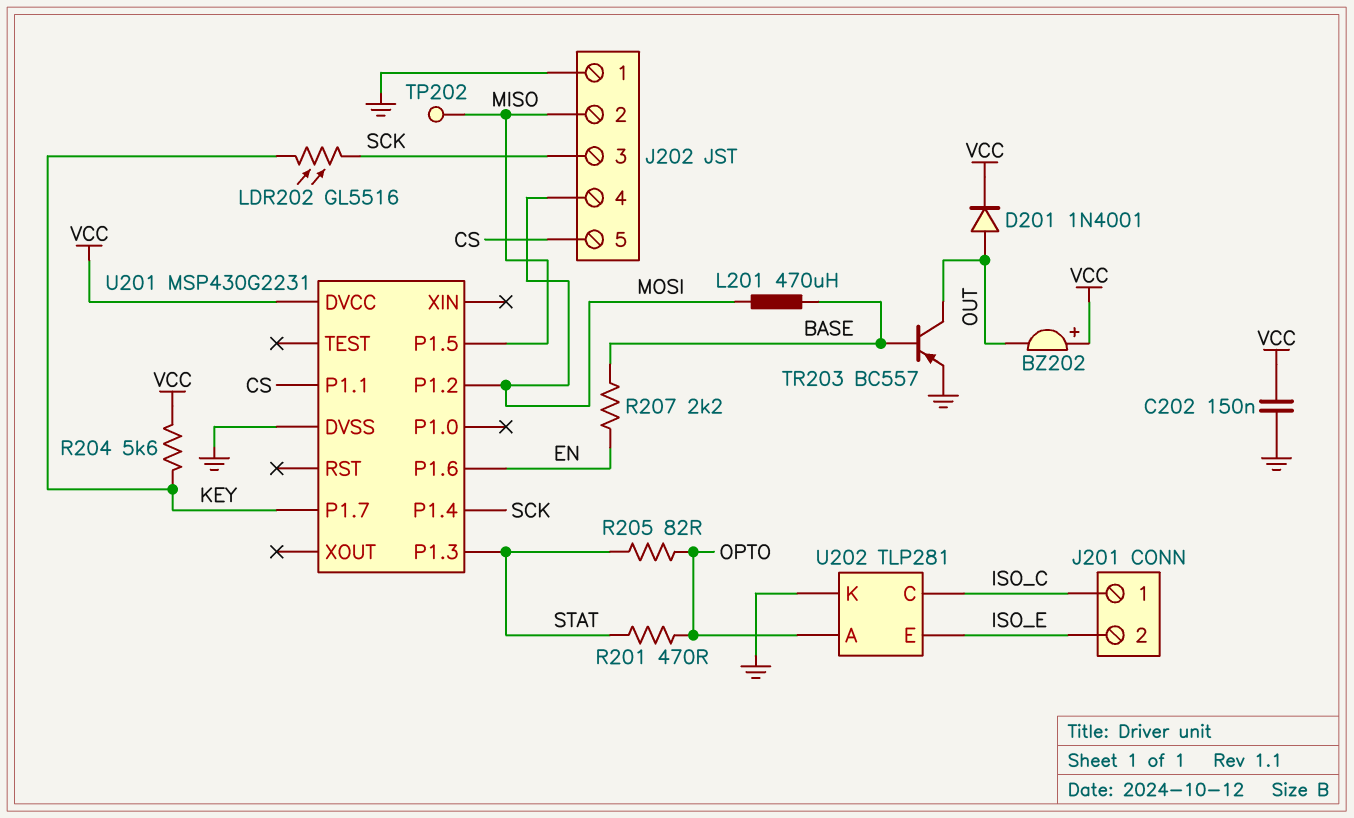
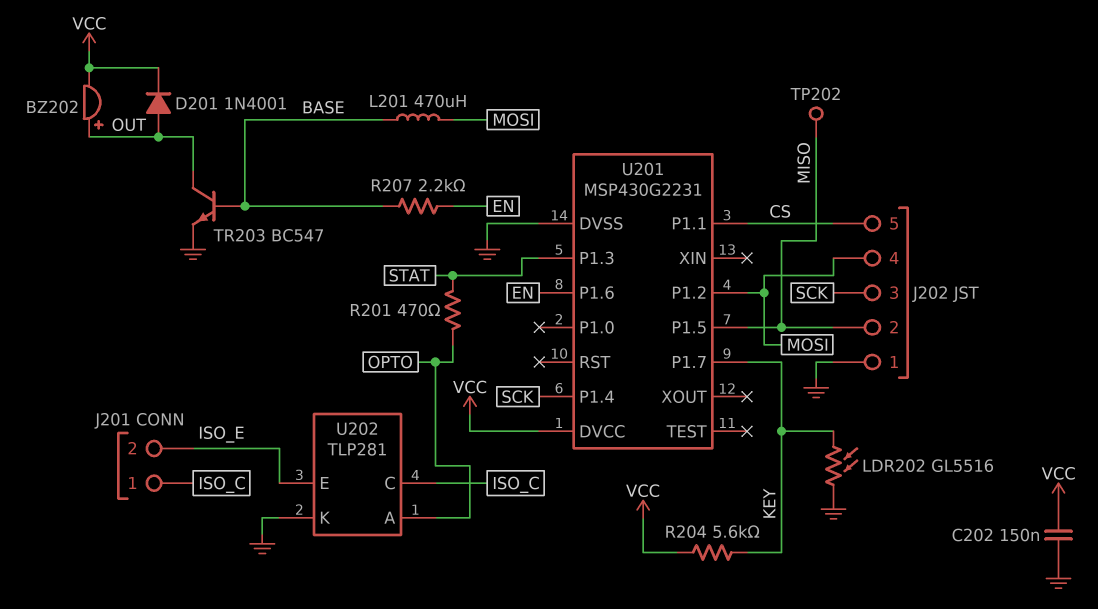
BZ202: buzzer (plus VCC, minus OUT) -> buzzer (plus OUT, minus VCC)
LDR202: GL5516 (KEY, SCK) -> GL5516 (GND, KEY)
R205: 82 (OPTO, STAT) -> none
TR203: PNP BC557 (B BASE, C OUT, E GND) -> NPN BC547 (B BASE, C OUT, E GND)

